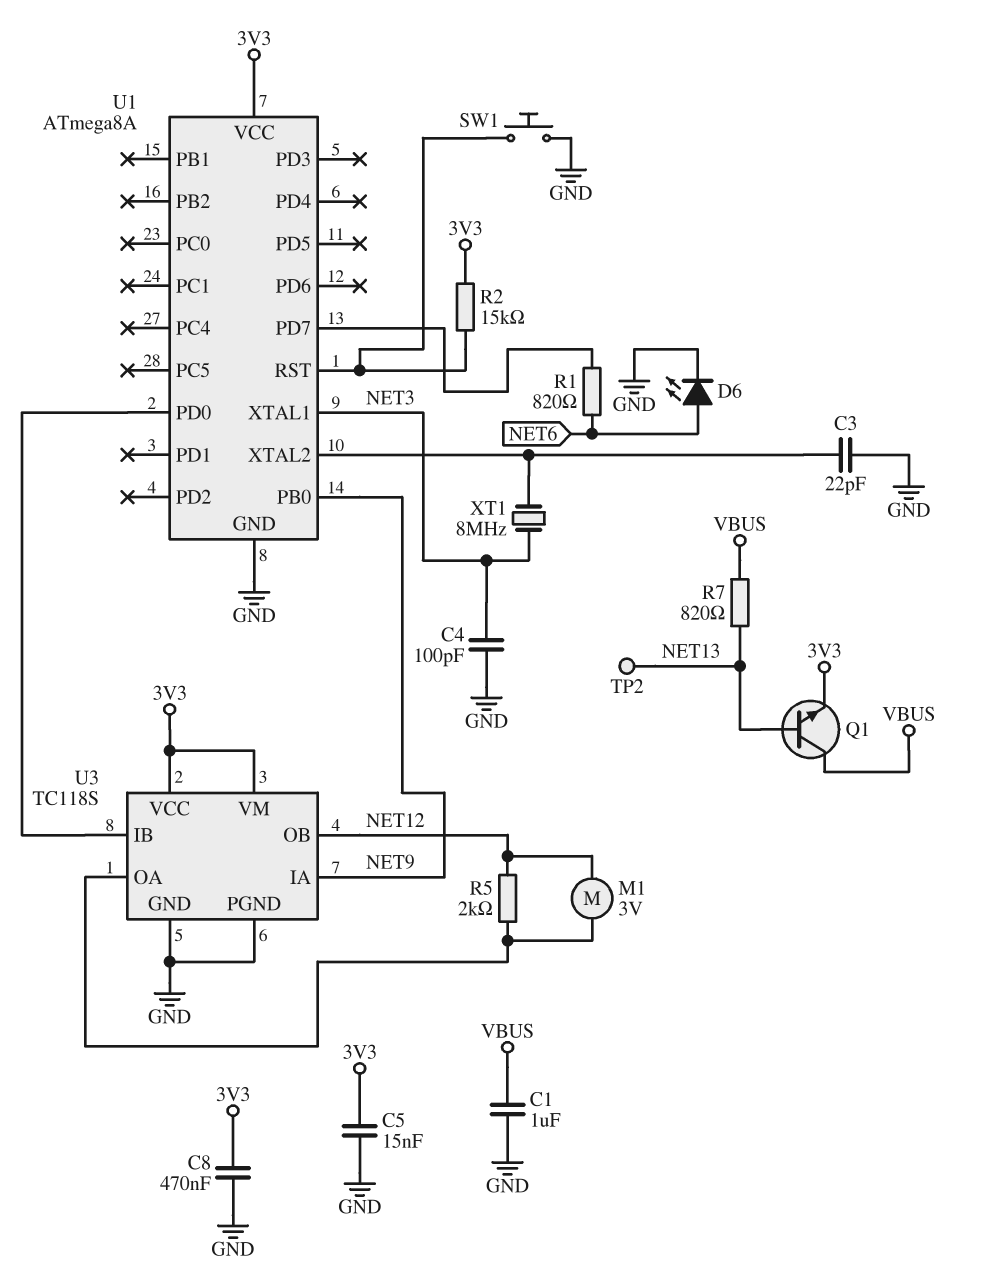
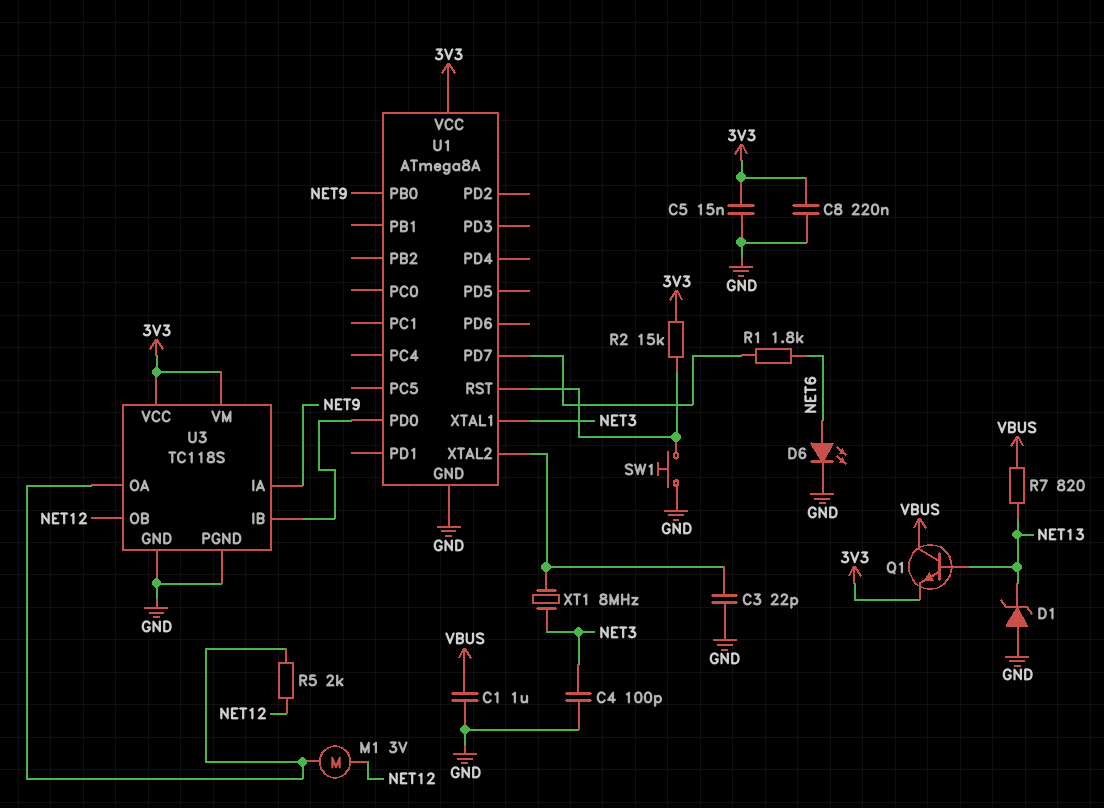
C8: 470nF (3V3, GND) -> 220nF (3V3, GND)
D1: none -> zener (A GND, K NET13)
R1: 820 (NET6, U1/PD7) -> 1.8k (NET6, U1/PD7)
TP2: test point (NET13) -> none

